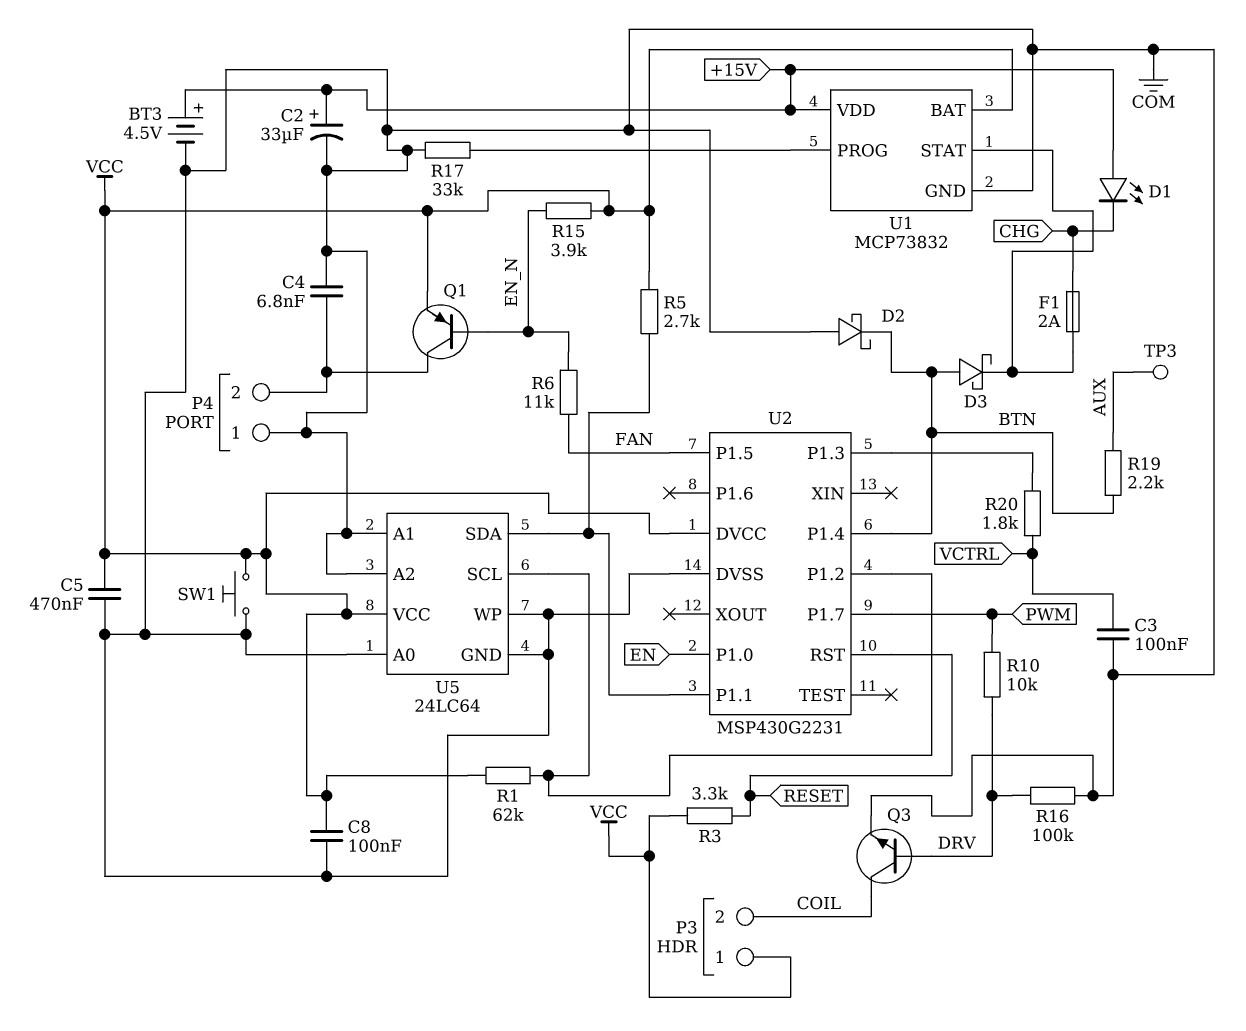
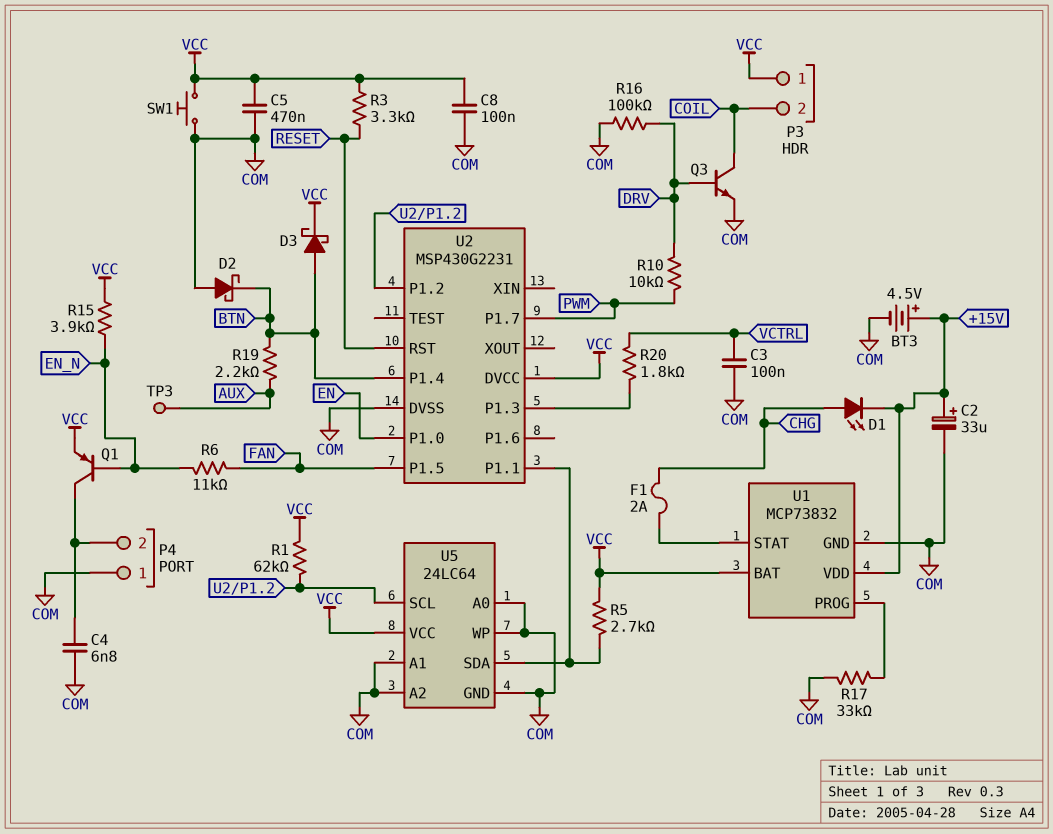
D1: LED (A +15V, K CHG) -> LED (A CHG, K +15V)
D3: schottky (A BTN, K U1/STAT) -> schottky (A BTN, K VCC)

